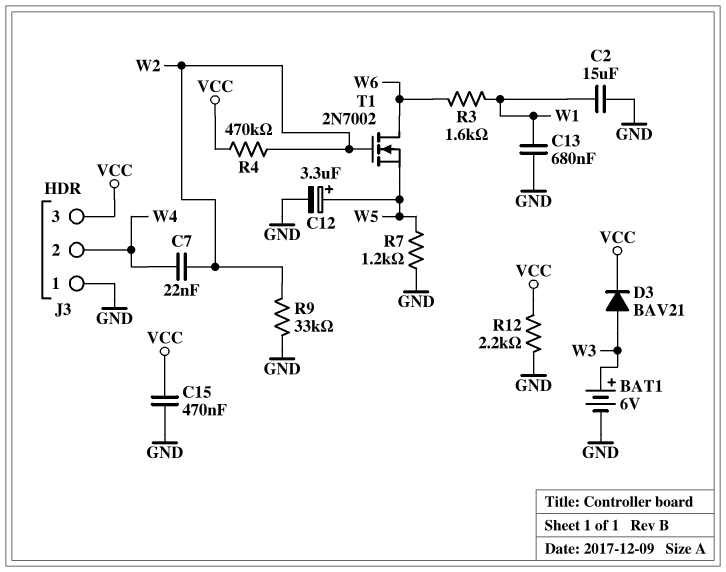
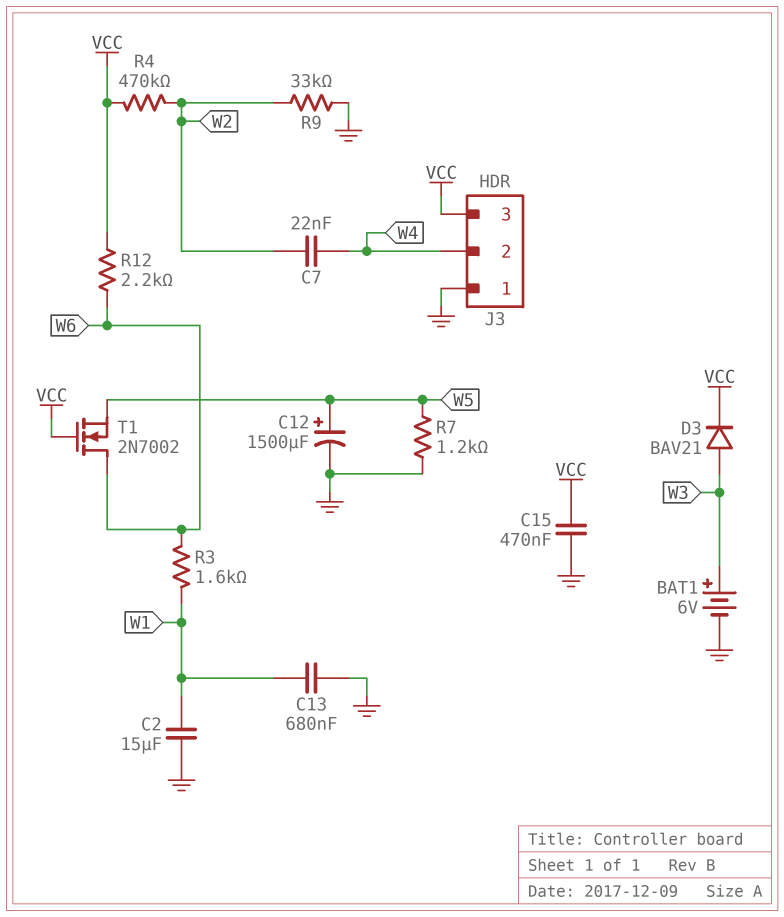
C12: 3.3uF (plus W5, minus GND) -> 1500uF (plus W5, minus GND)
R12: 2.2k (GND, VCC) -> 2.2k (VCC, W6)
T1: NMOS 2N7002 (G W2, D W6, S W5) -> NMOS 2N7002 (G VCC, D W6, S W5)

